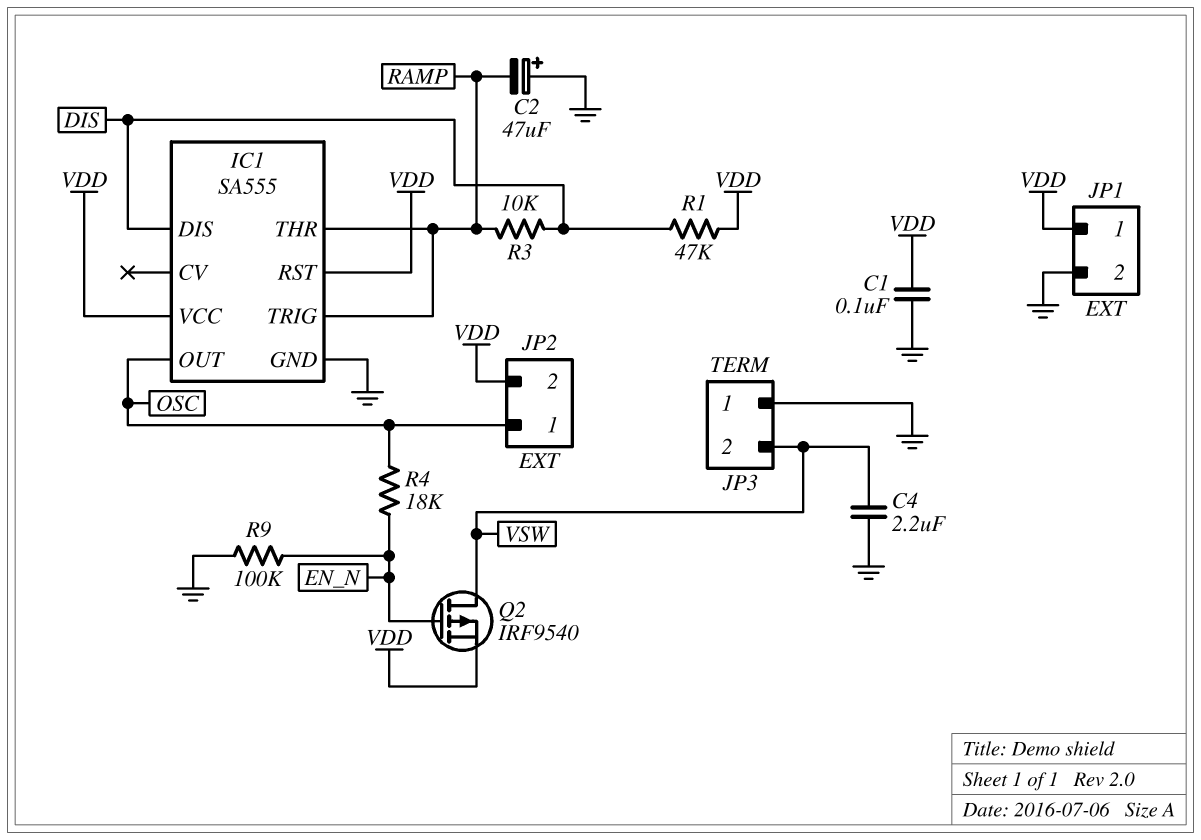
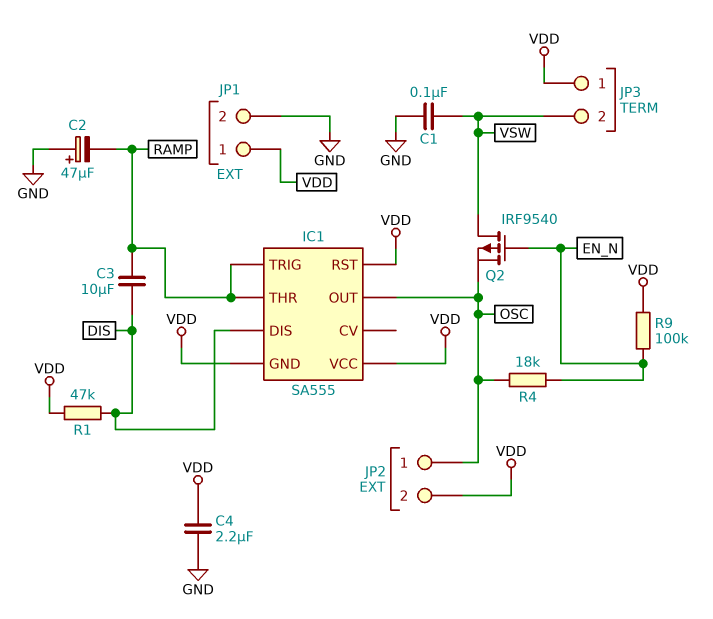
C1: 100nF (GND, VDD) -> 100nF (GND, VSW)
C3: none -> 10uF (DIS, RAMP)
C4: 2.2uF (GND, VSW) -> 2.2uF (GND, VDD)
IC1 pin GND: GND -> VDD
JP3 pin 1: GND -> VDD
Q2: PMOS IRF9540 (G EN_N, D VSW, S VDD) -> PMOS IRF9540 (G EN_N, D VSW, S OSC)
R3: 10k (DIS, RAMP) -> none
R9: 100k (EN_N, GND) -> 100k (EN_N, VDD)

